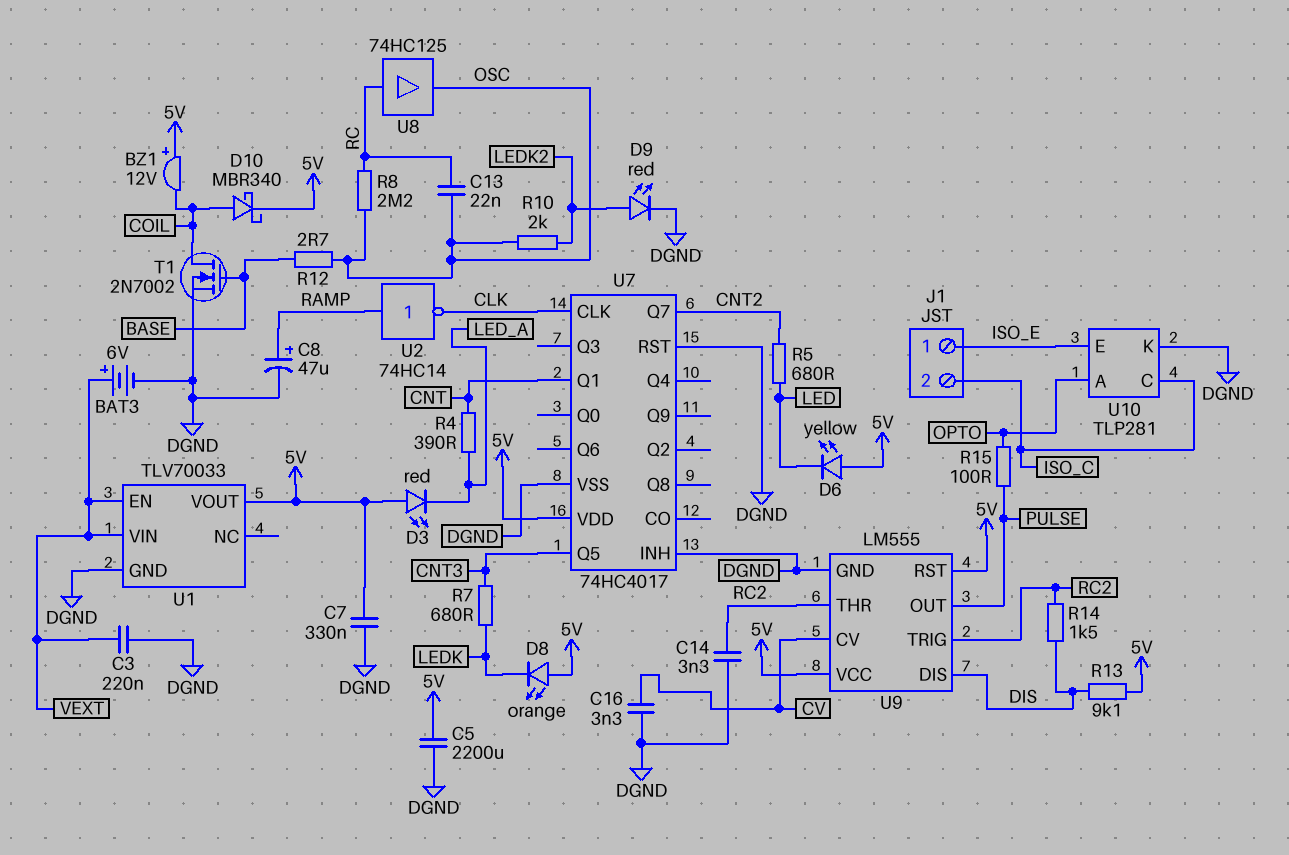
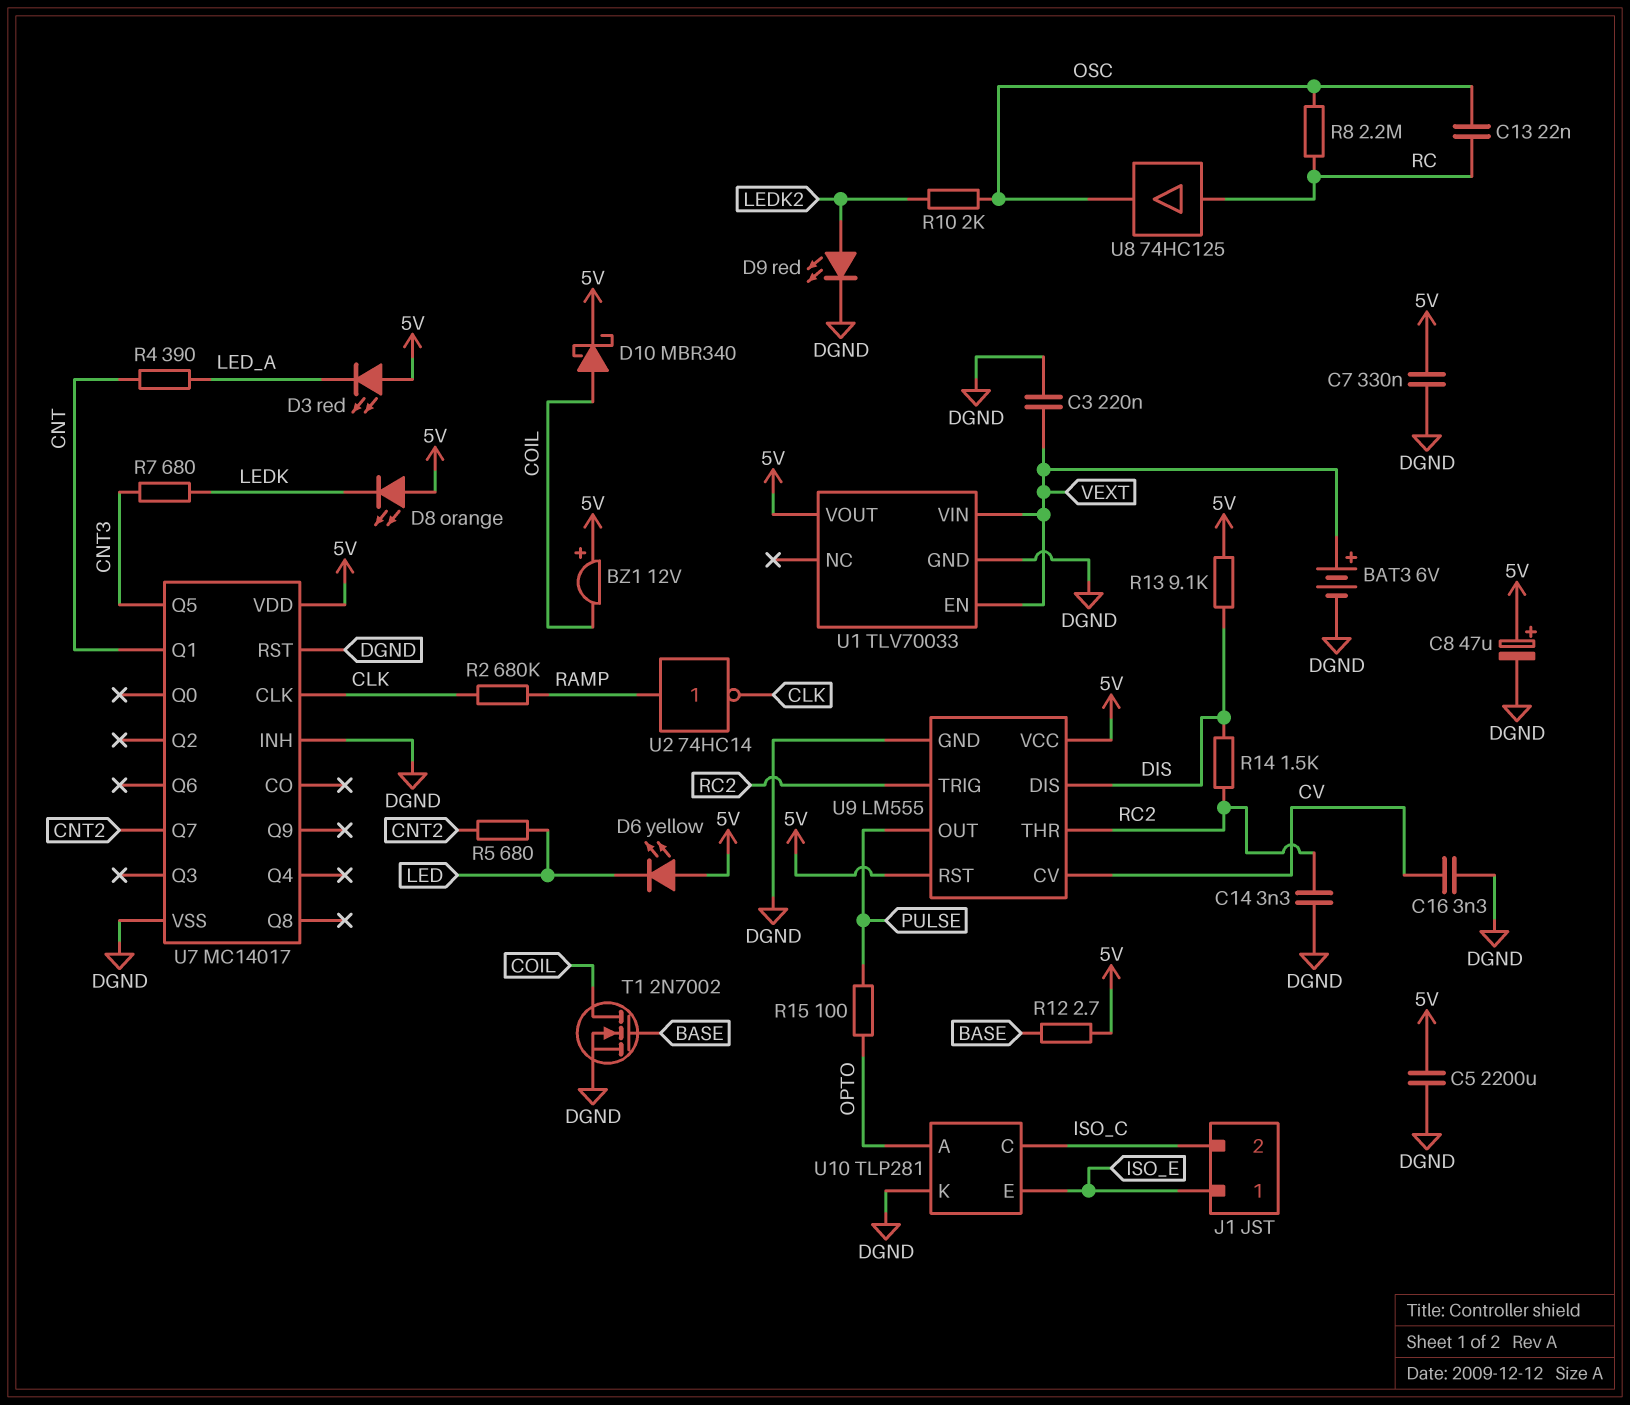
C8: 47uF (plus RAMP, minus DGND) -> 47uF (plus 5V, minus DGND)
R2: none -> 680k (CLK, RAMP)
R12: 2.7 (BASE, OSC) -> 2.7 (5V, BASE)
U7: 74HC4017 -> MC14017

